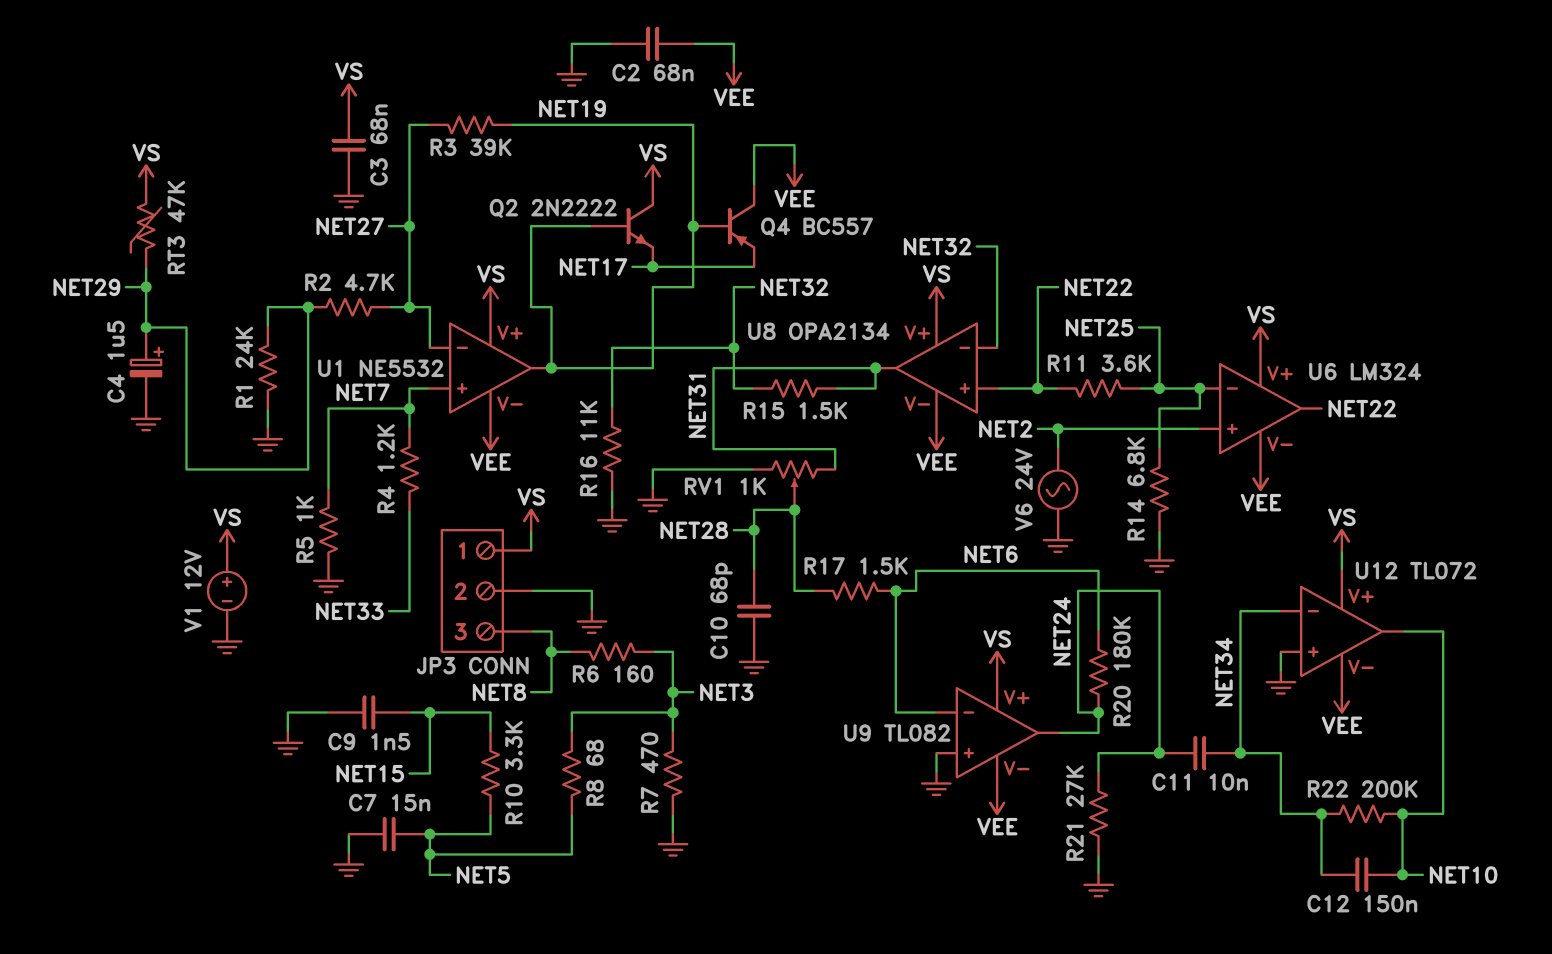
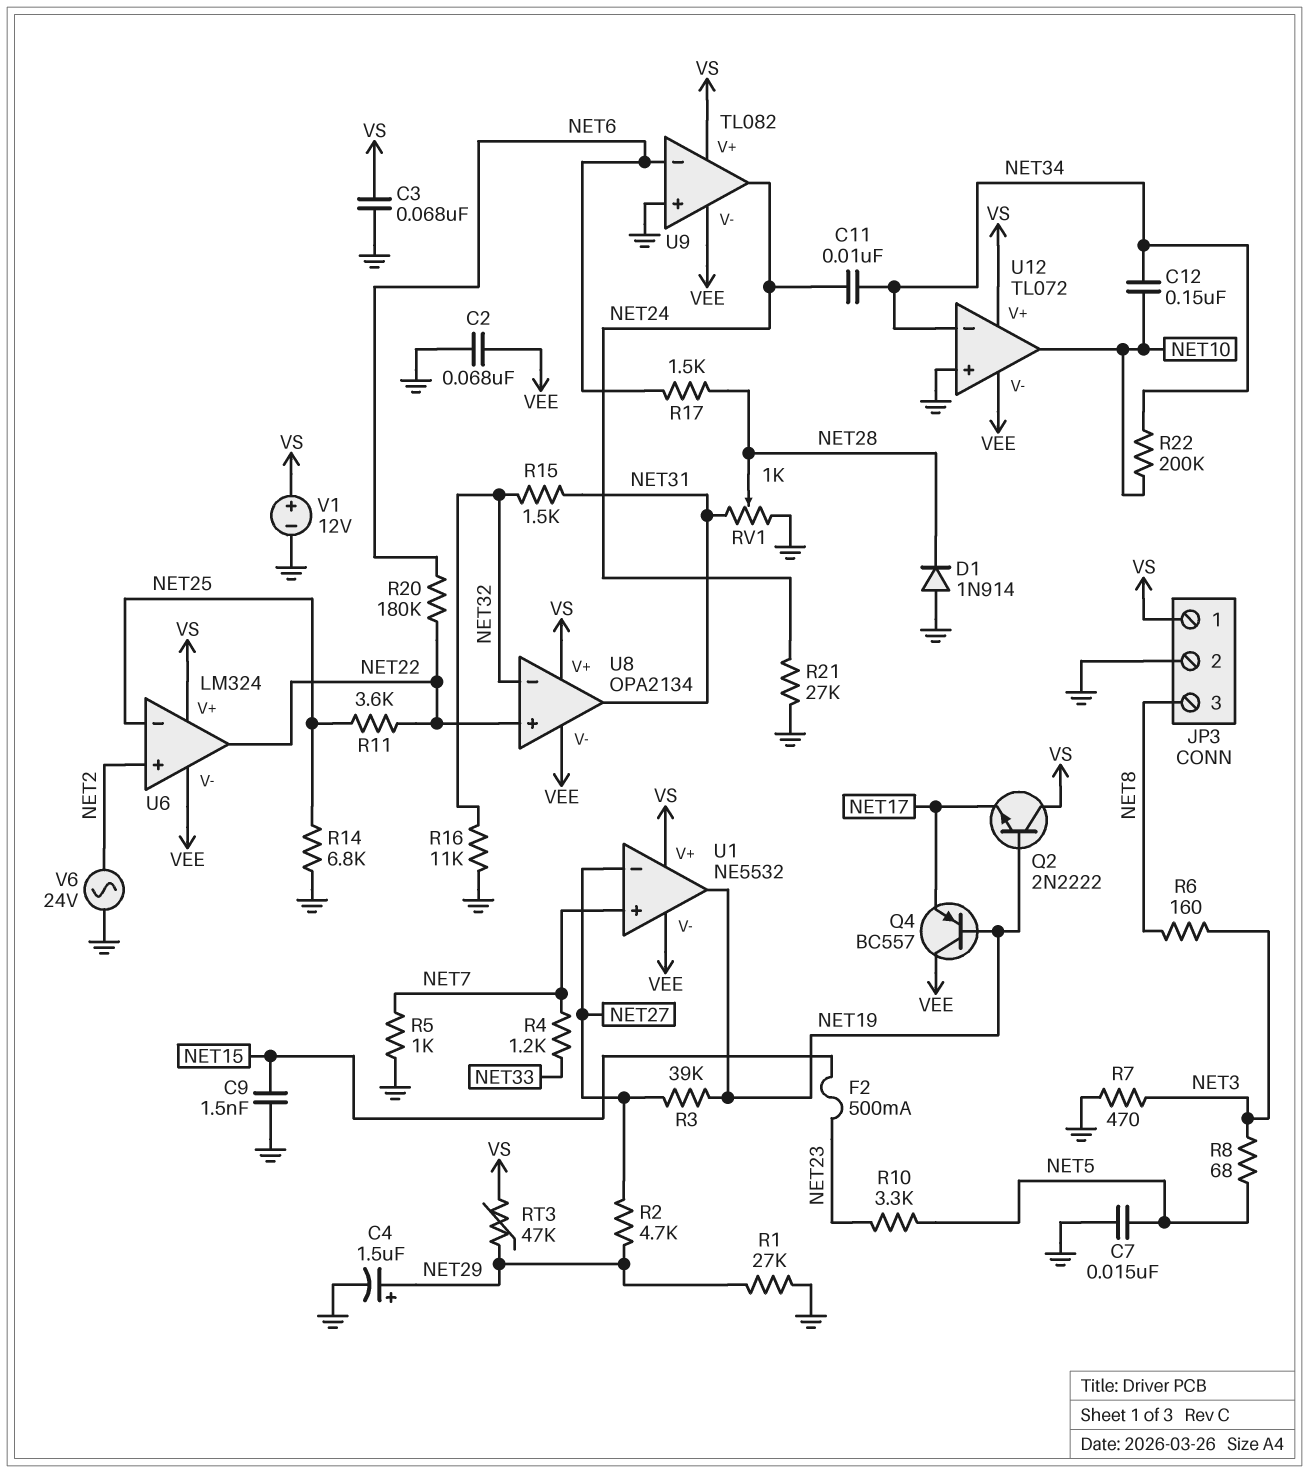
C10: 68pF (GND, NET28) -> none
D1: none -> diode 1N914 (A GND, K NET28)
F2: none -> 500mA (NET15, NET23)
R1: 24k (GND, NET29) -> 27k (GND, NET29)
R10: 3.3k (NET5, NET15) -> 3.3k (NET5, NET23)
R20: 180k (NET6, NET24) -> 180k (NET6, NET22)

